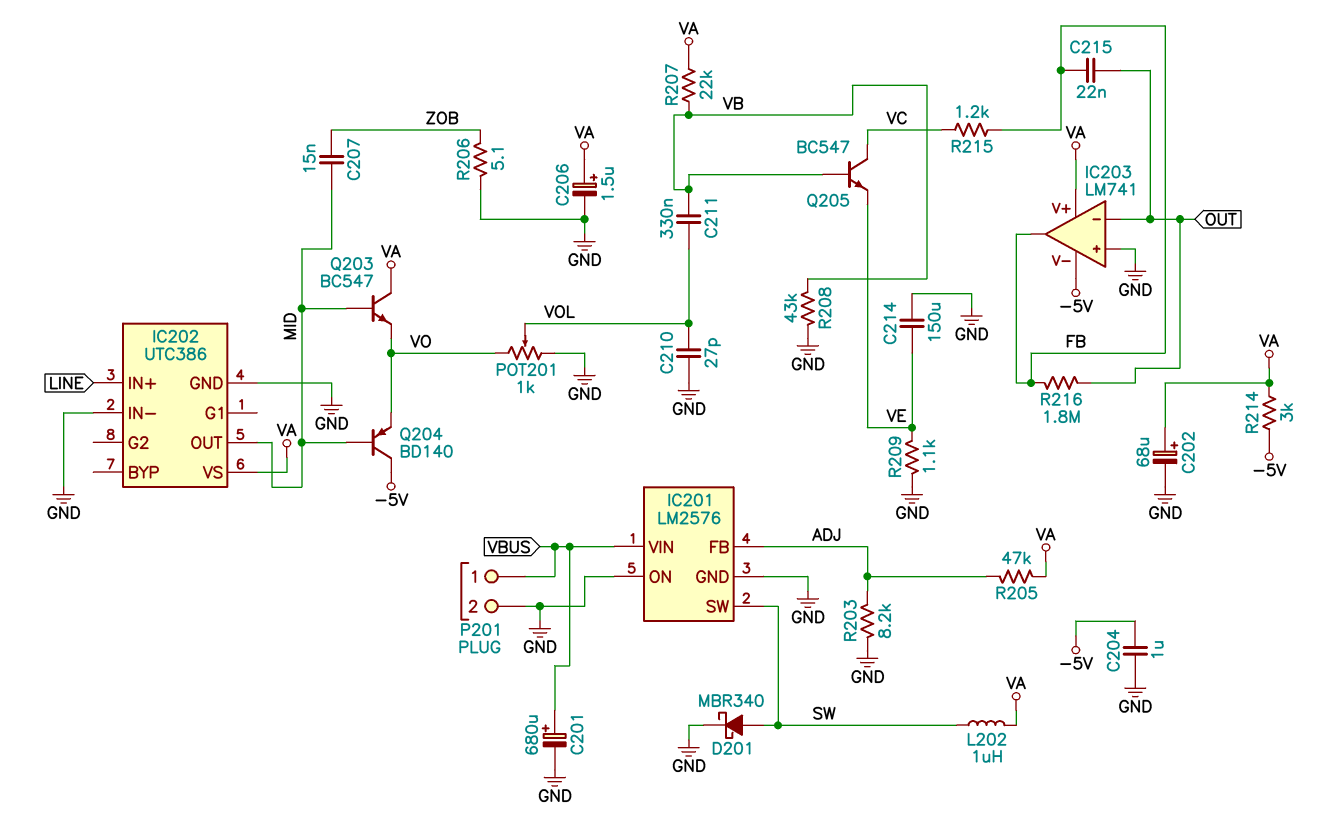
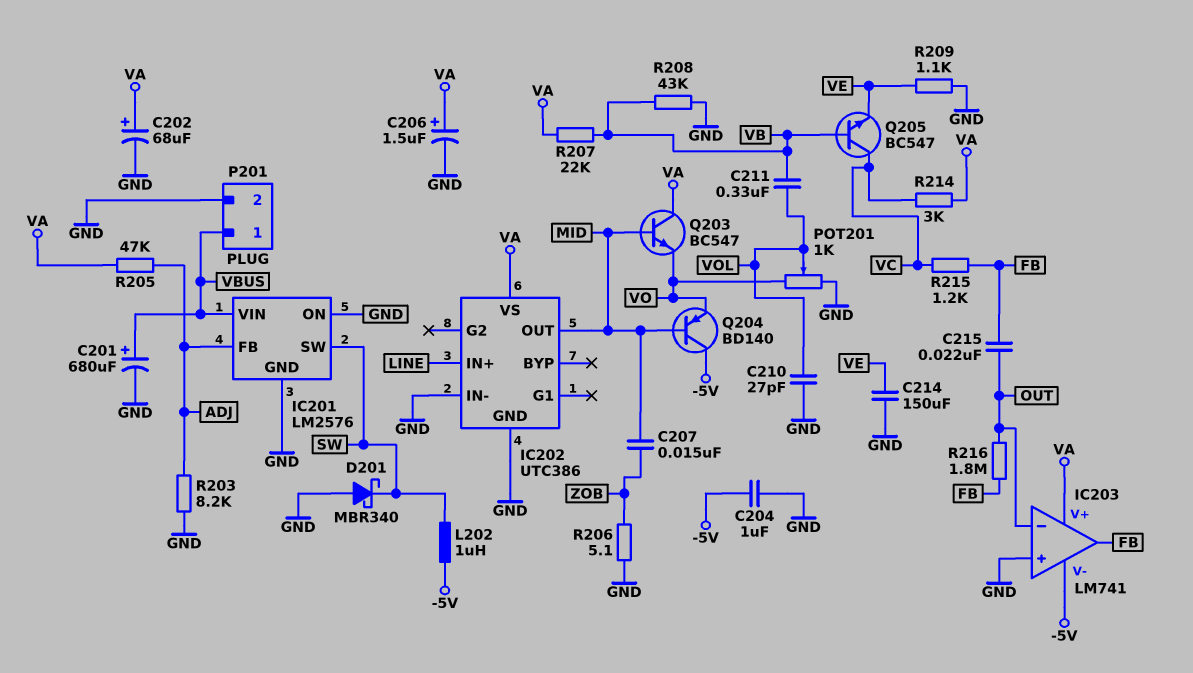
D201: schottky MBR340 (A SW, K GND) -> schottky MBR340 (A GND, K SW)
L202: 1uH (SW, VA) -> 1uH (-5V, SW)
R214: 3k (-5V, VA) -> 3k (VA, VC)

